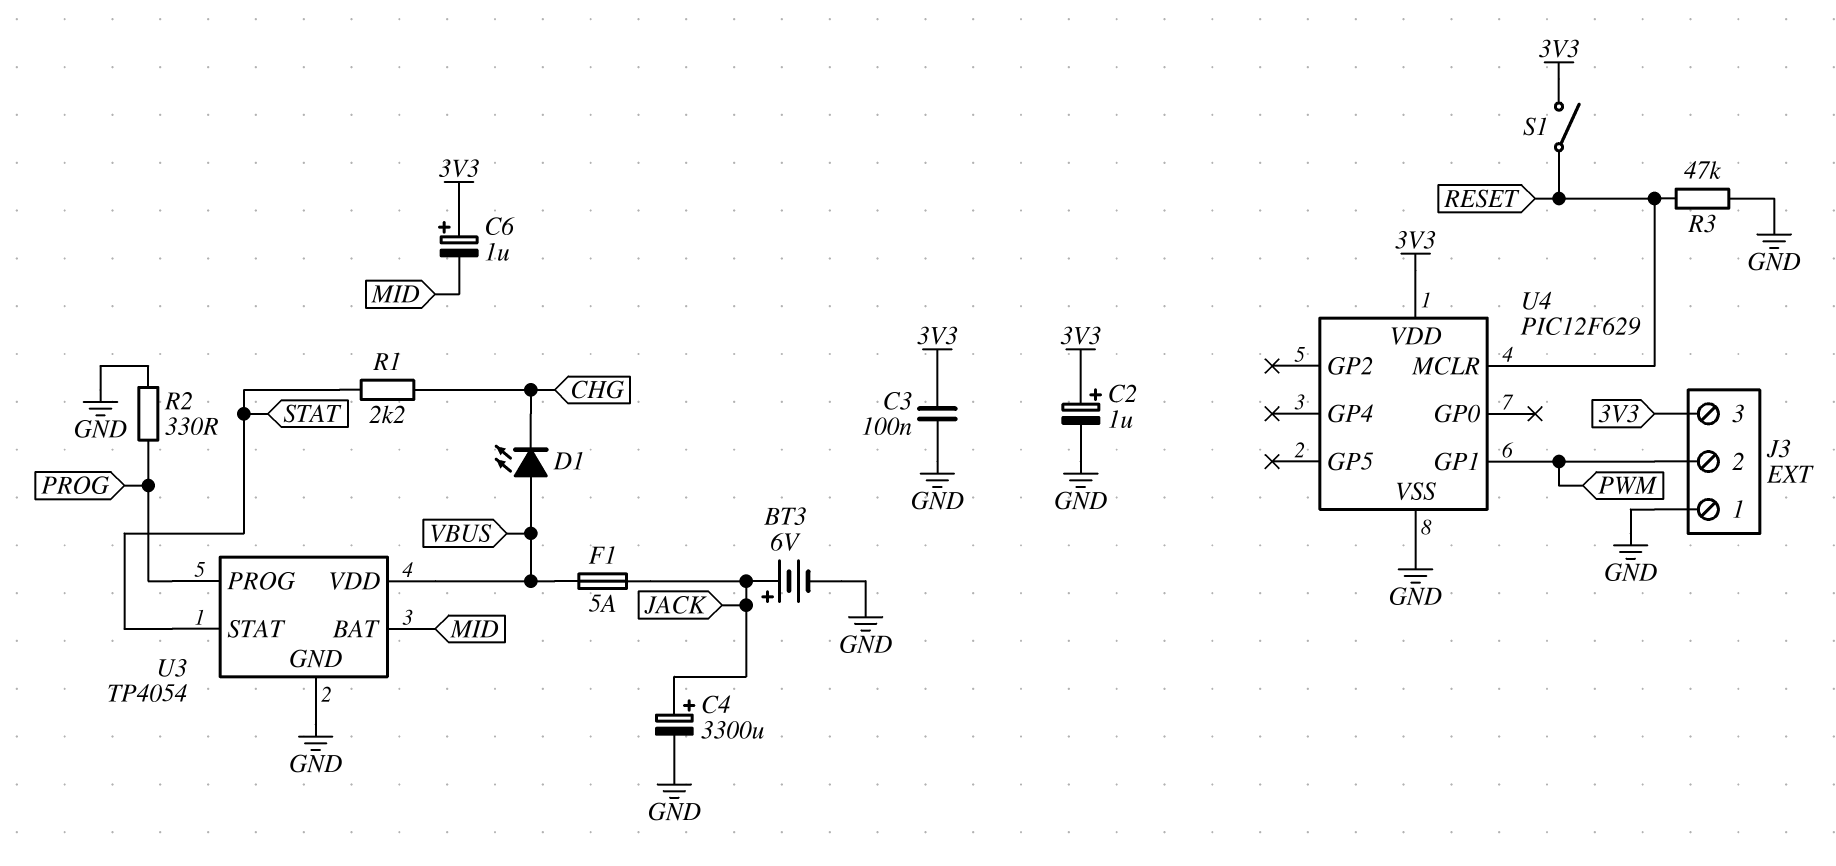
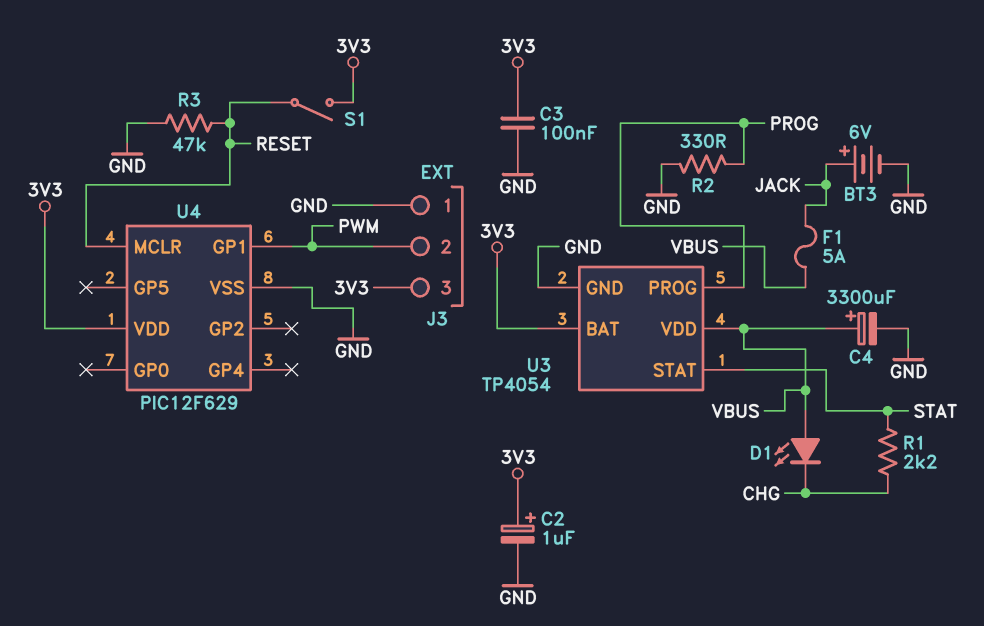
C4: 3300uF (plus JACK, minus GND) -> 3300uF (plus VBUS, minus GND)
C6: 1uF (plus 3V3, minus MID) -> none
U3 pin BAT: MID -> 3V3

